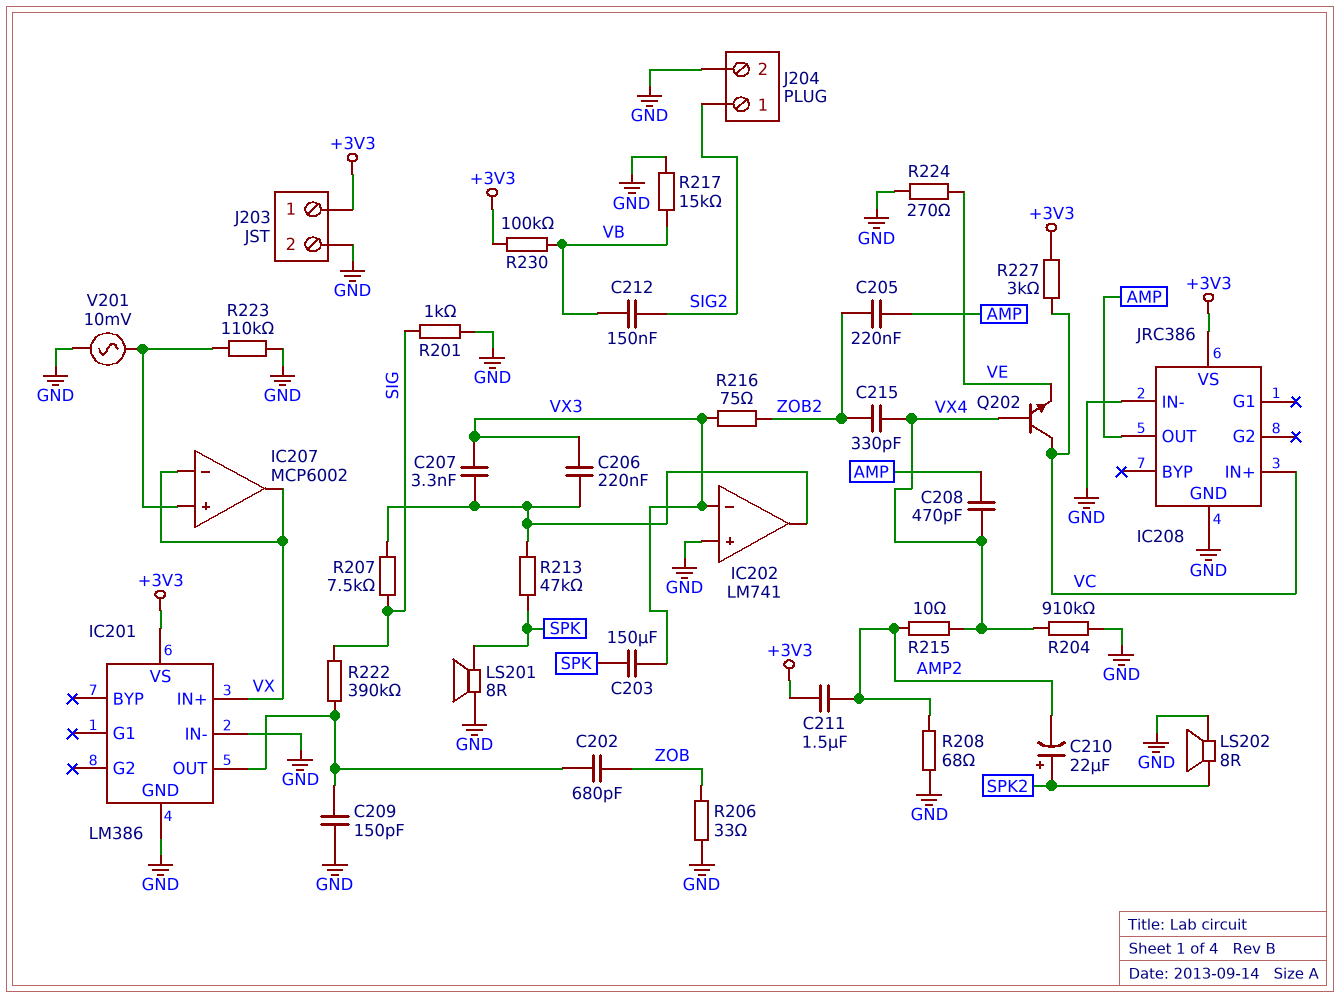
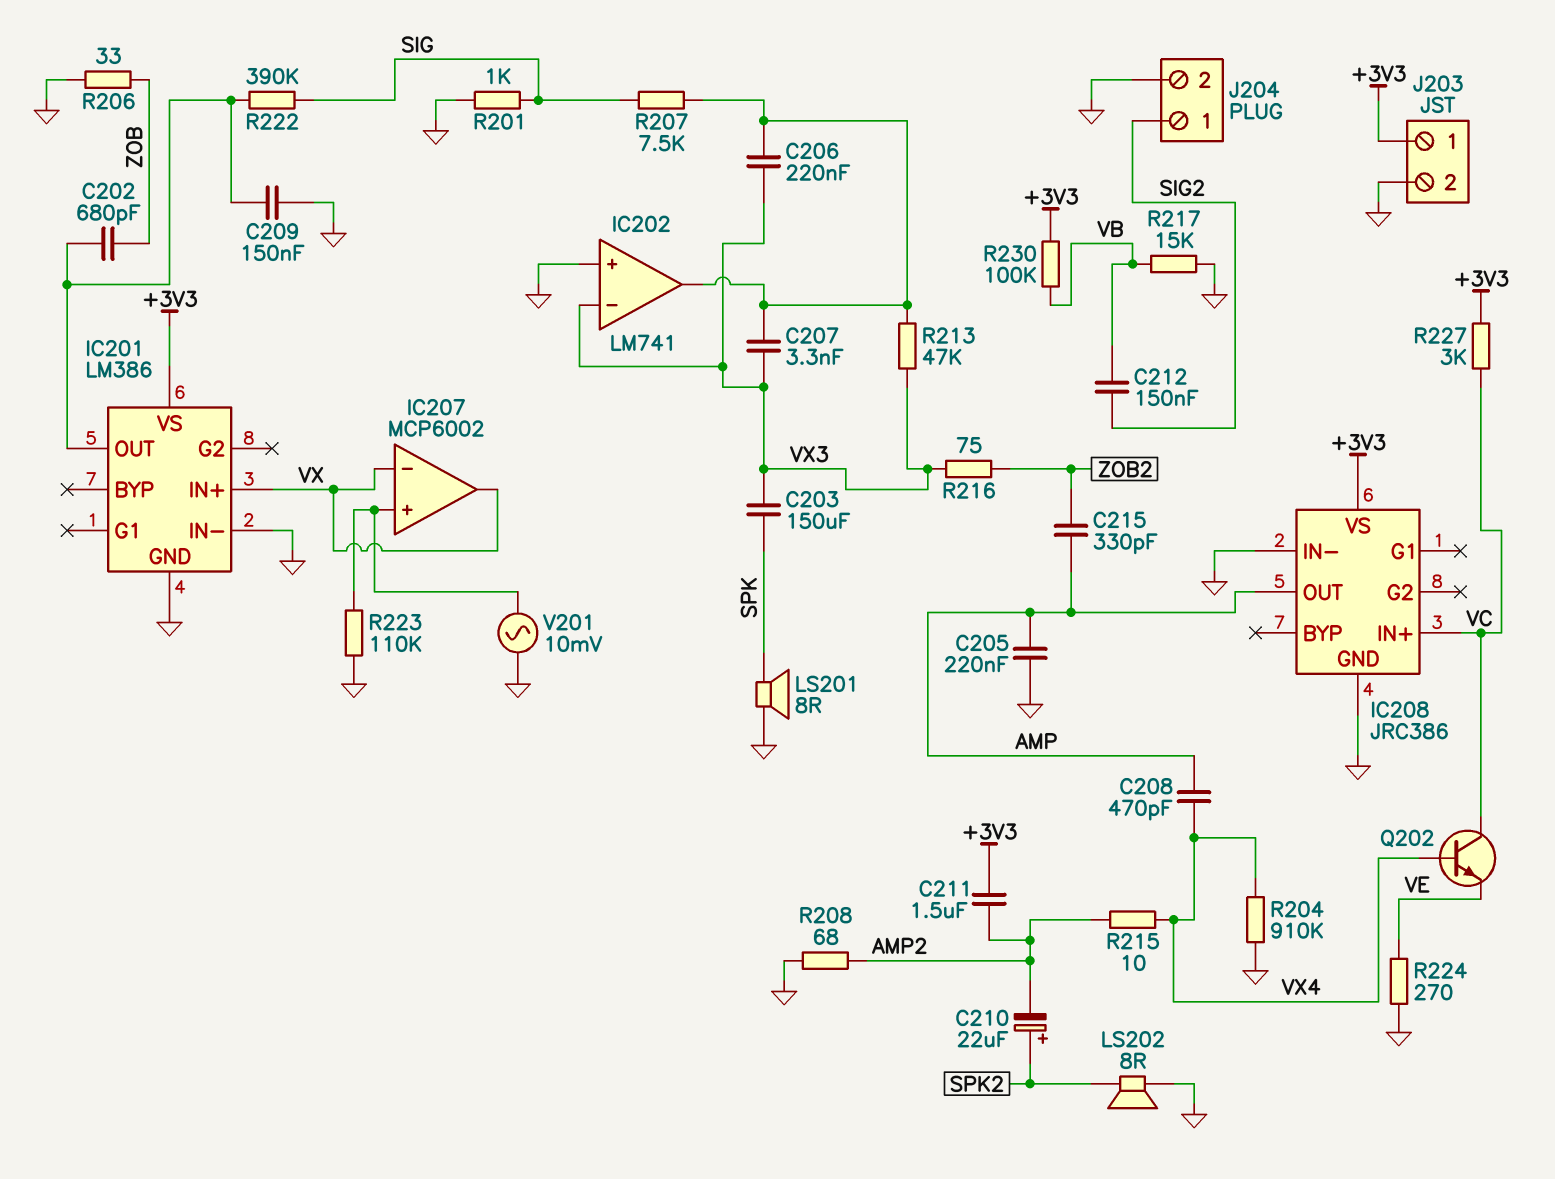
C205: 220nF (AMP, ZOB2) -> 220nF (AMP, GND)
C209: 150pF (GND, IC201/OUT) -> 150nF (GND, IC201/OUT)
C215: 330pF (VX4, ZOB2) -> 330pF (AMP, ZOB2)
R213: 47k (IC202/out, SPK) -> 47k (IC202/out, VX3)

